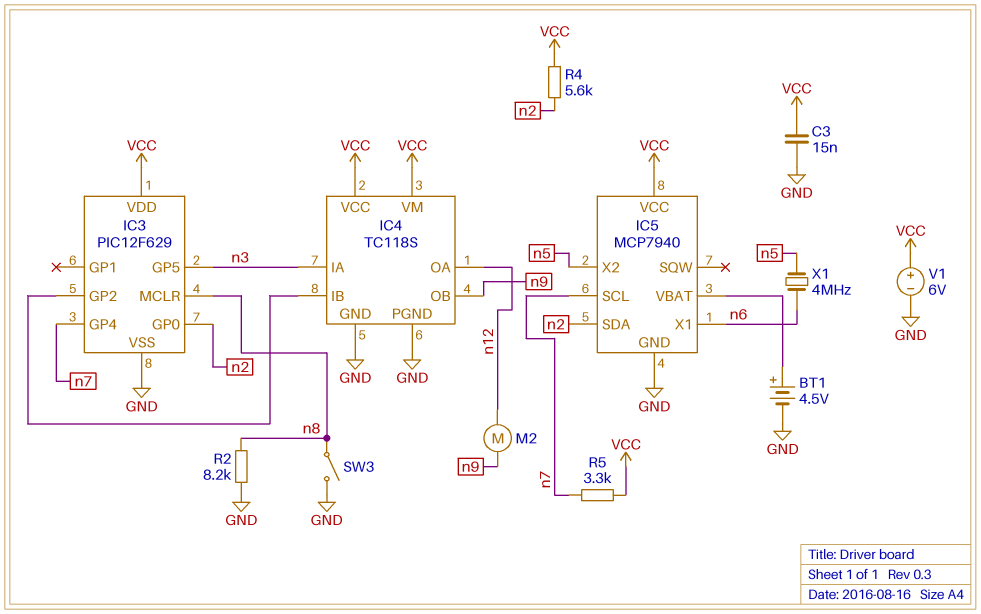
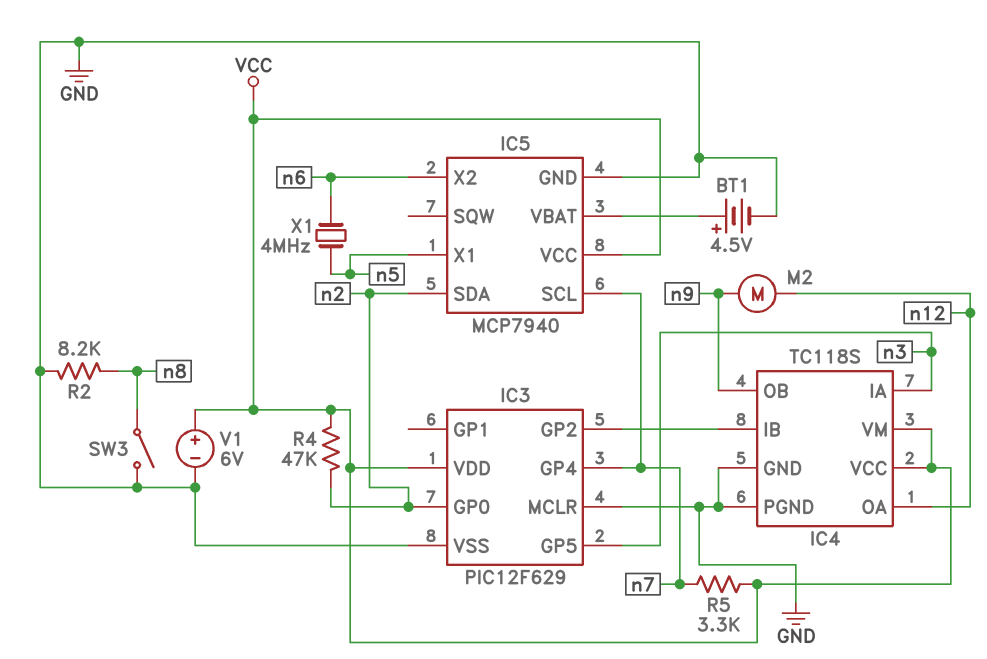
C3: 15nF (GND, VCC) -> none
IC3 pin MCLR: n8 -> GND
IC5 pin X1: n6 -> n5
IC5 pin X2: n5 -> n6
R4: 5.6k (VCC, n2) -> 47k (VCC, n2)

